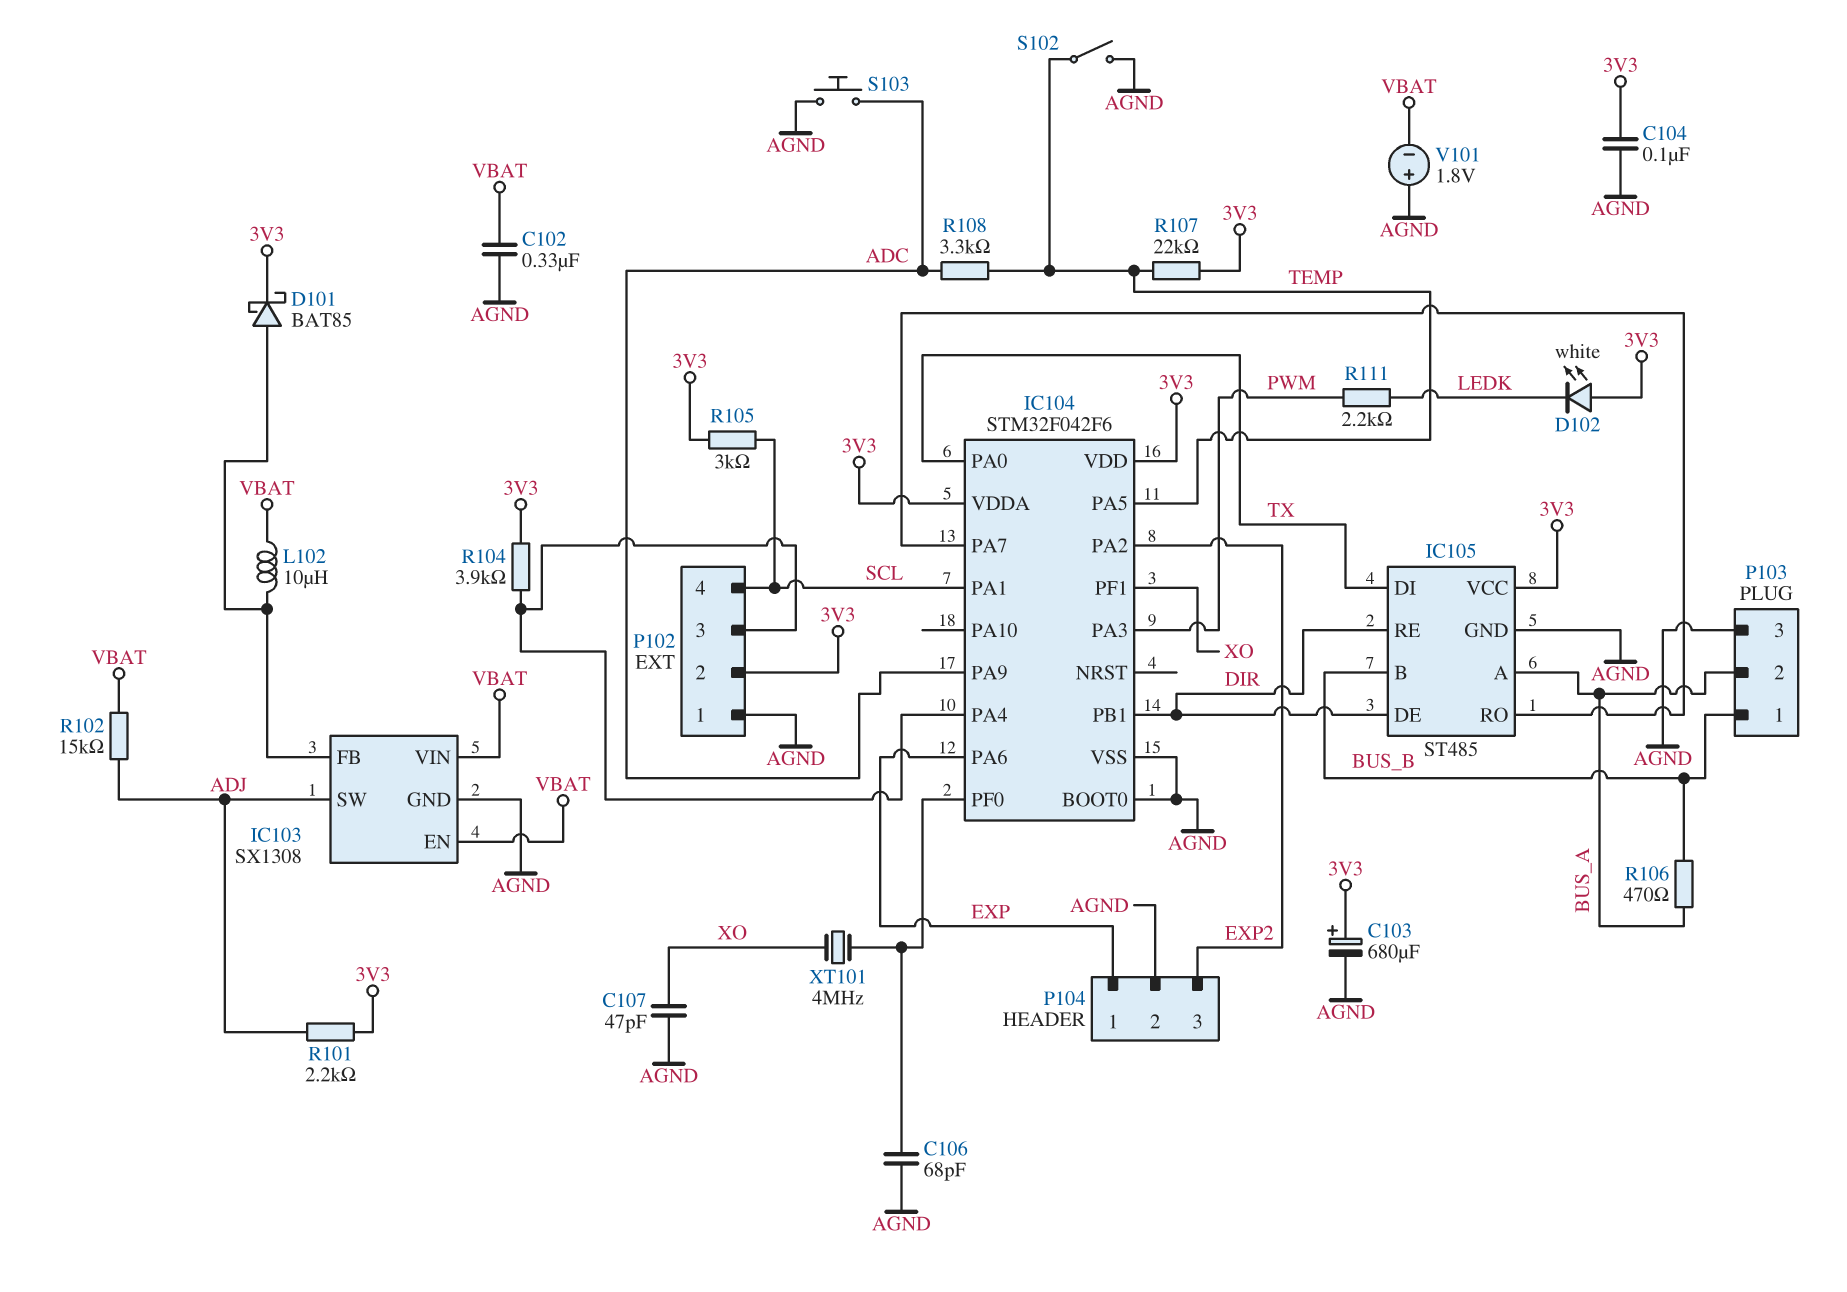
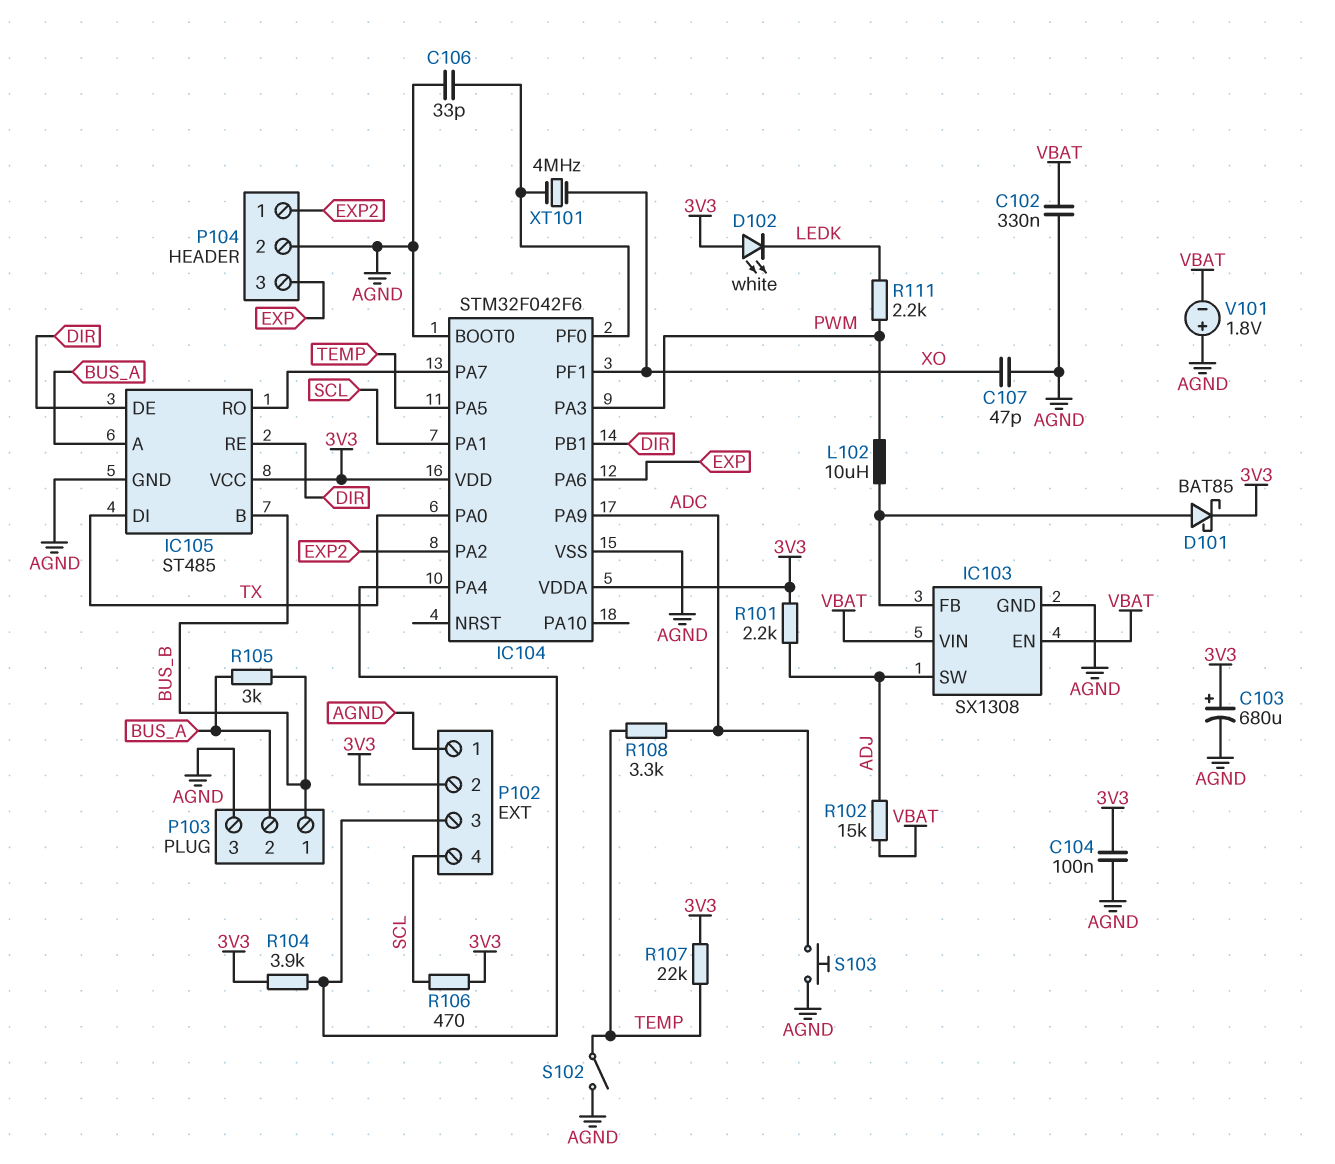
C106: 68pF (AGND, IC104/PF0) -> 33pF (AGND, IC104/PF0)
L102: 10uH (IC103/FB, VBAT) -> 10uH (IC103/FB, PWM)
P104 pin 1: EXP -> EXP2
P104 pin 3: EXP2 -> EXP
R105: 3k (3V3, SCL) -> 3k (BUS_A, BUS_B)
R106: 470 (BUS_A, BUS_B) -> 470 (3V3, SCL)

